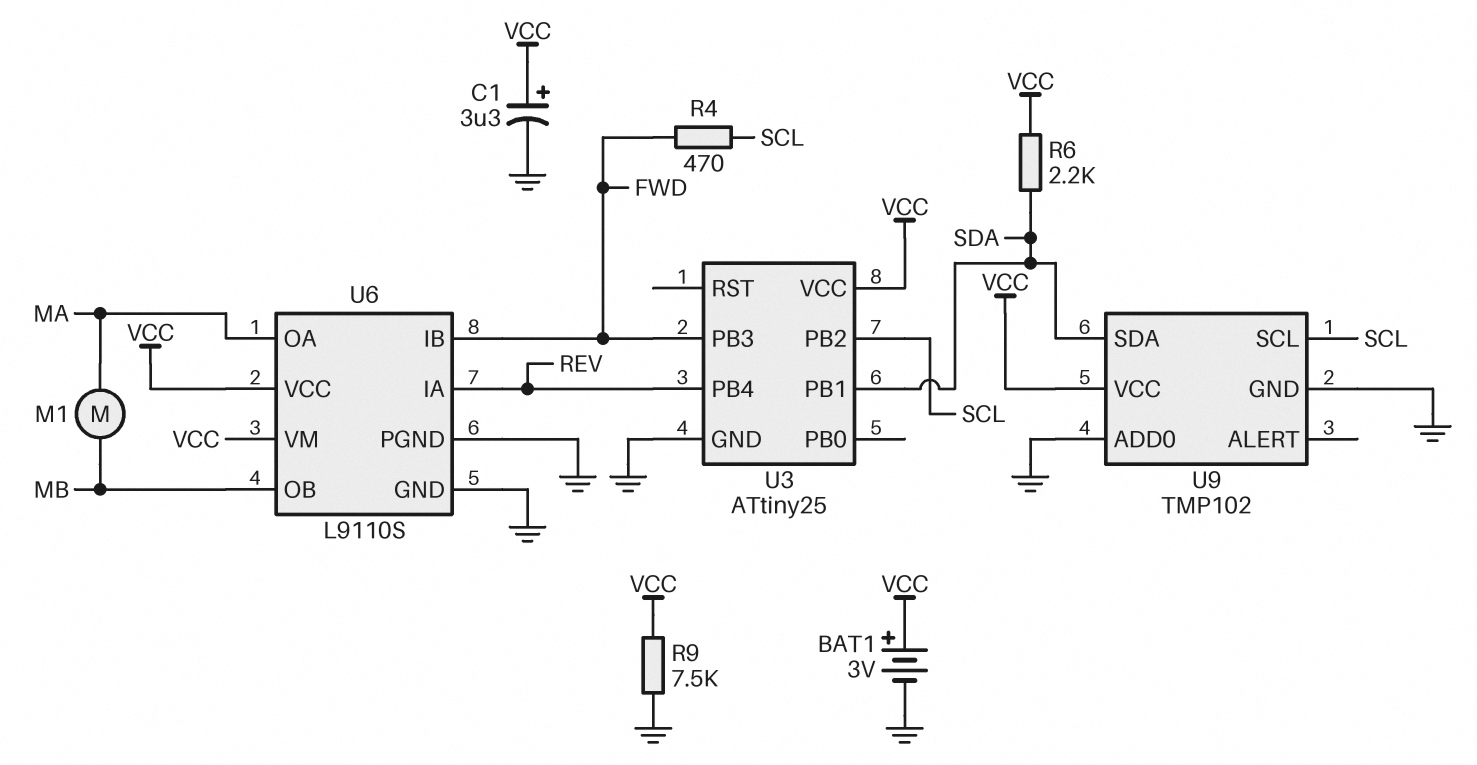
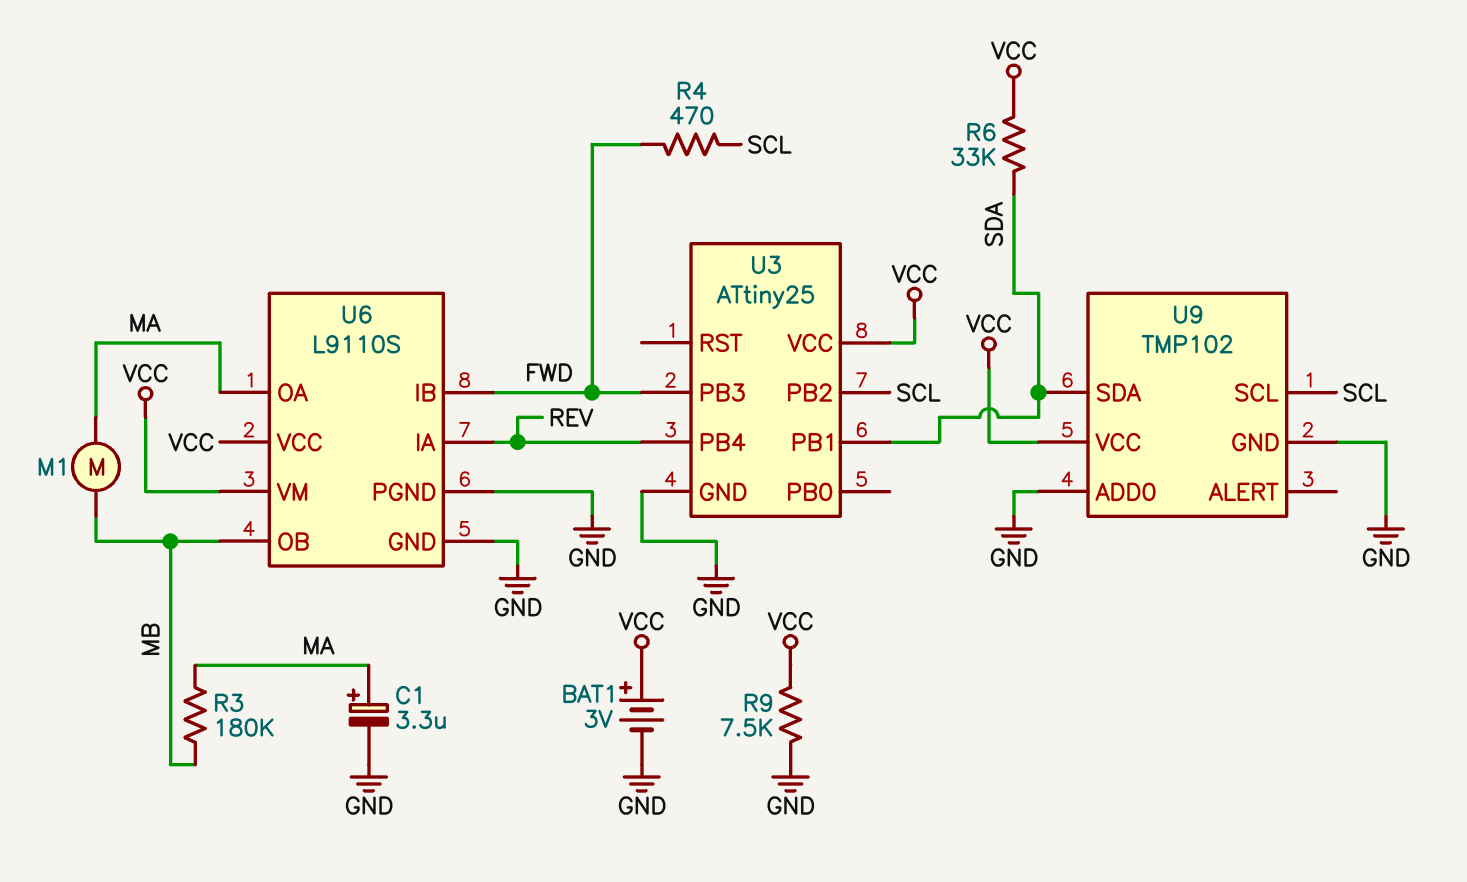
C1: 3.3uF (plus VCC, minus GND) -> 3.3uF (plus MA, minus GND)
R3: none -> 180k (MA, MB)
R6: 2.2k (SDA, VCC) -> 33k (SDA, VCC)

